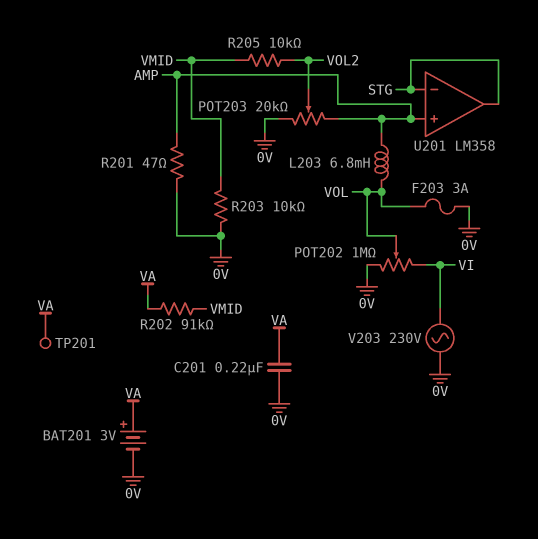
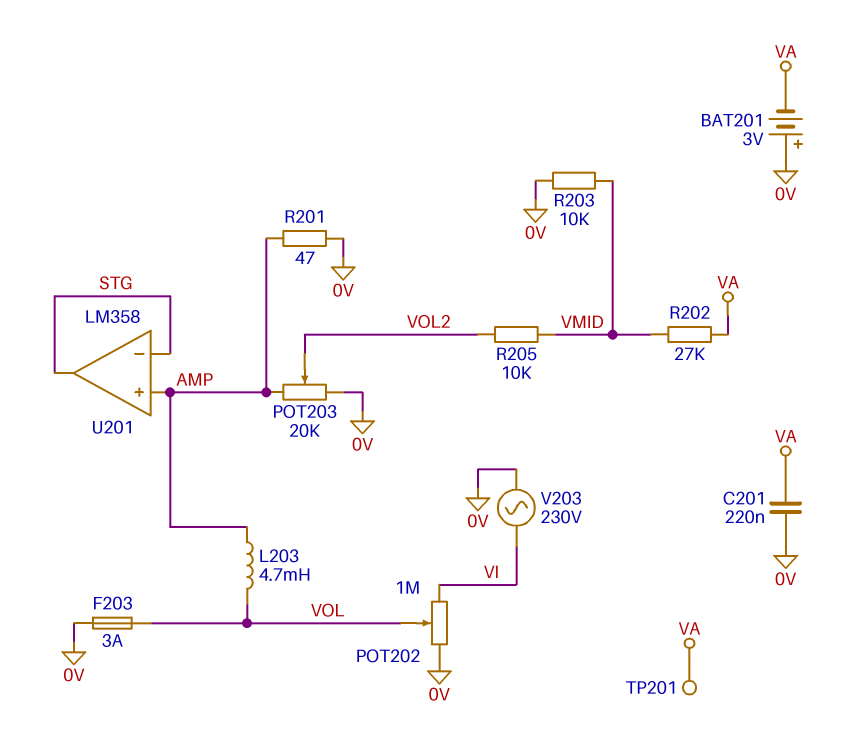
BAT201: 3V (plus VA, minus 0V) -> 3V (plus 0V, minus VA)
L203: 6.8mH (AMP, VOL) -> 4.7mH (AMP, VOL)
R202: 91k (VA, VMID) -> 27k (VA, VMID)

